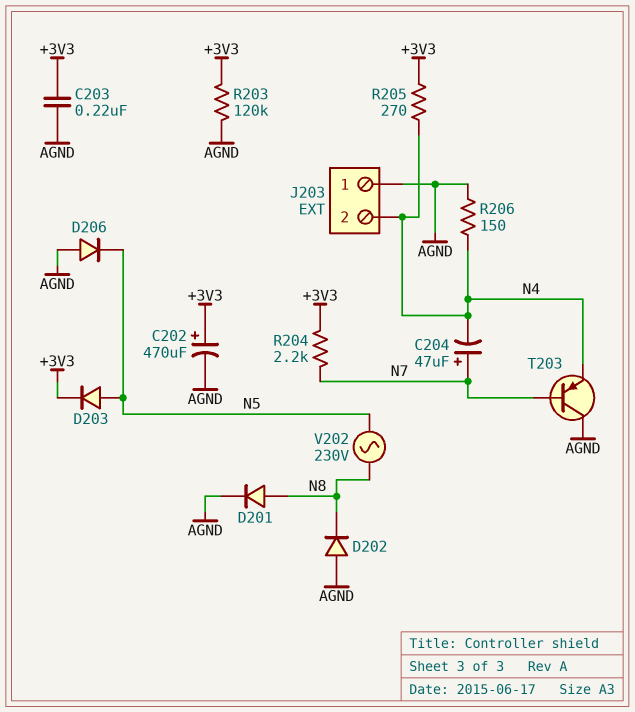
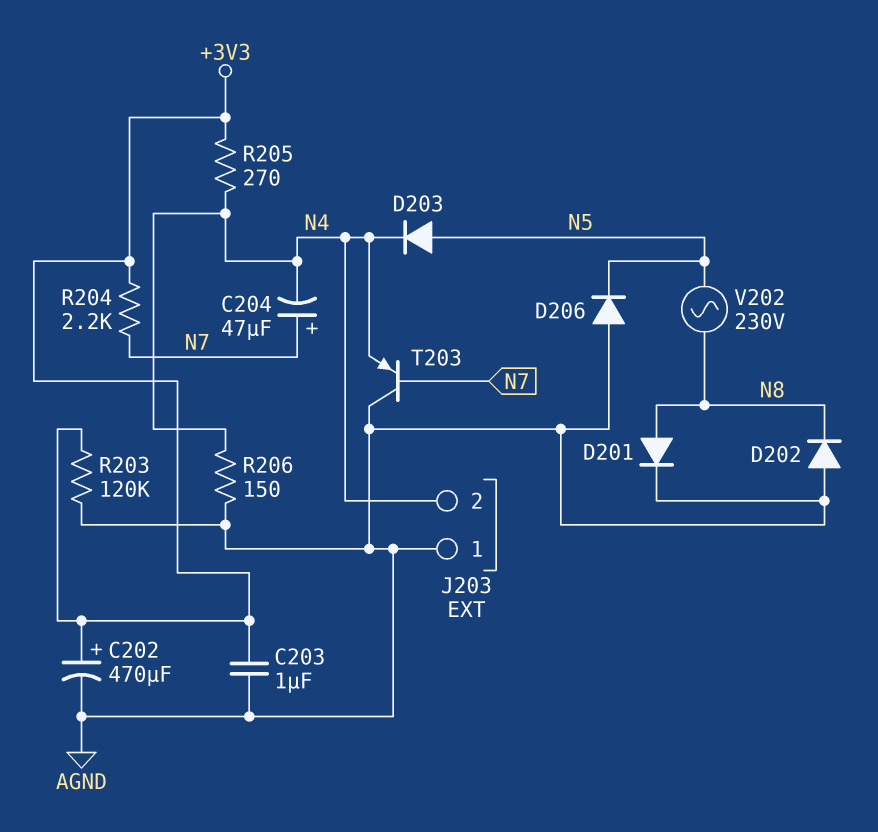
C203: 220nF (+3V3, AGND) -> 1uF (+3V3, AGND)
D203: diode (A N5, K +3V3) -> diode (A N5, K N4)

